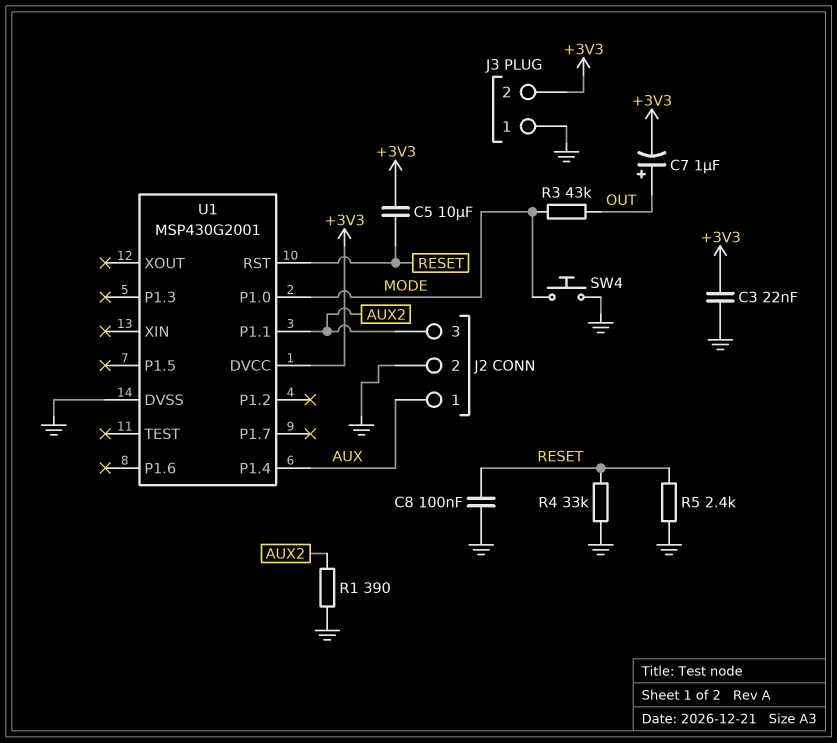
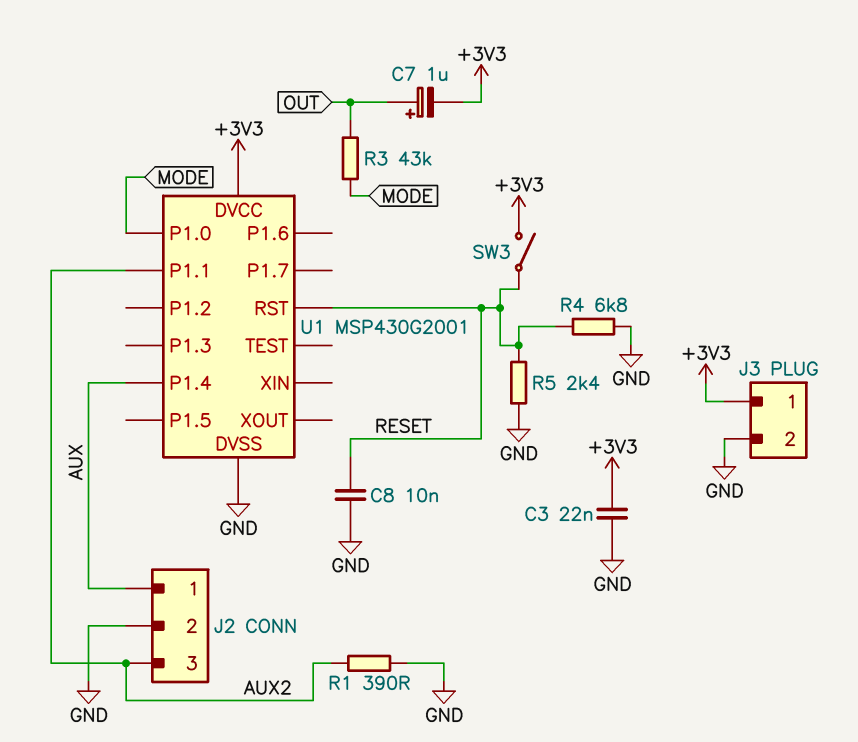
C5: 10uF (+3V3, RESET) -> none
C8: 100nF (GND, RESET) -> 10nF (GND, RESET)
J3 pin 1: GND -> +3V3
J3 pin 2: +3V3 -> GND
R4: 33k (GND, RESET) -> 6.8k (GND, RESET)
SW3: none -> switch (+3V3, RESET)
SW4: button (GND, MODE) -> none

